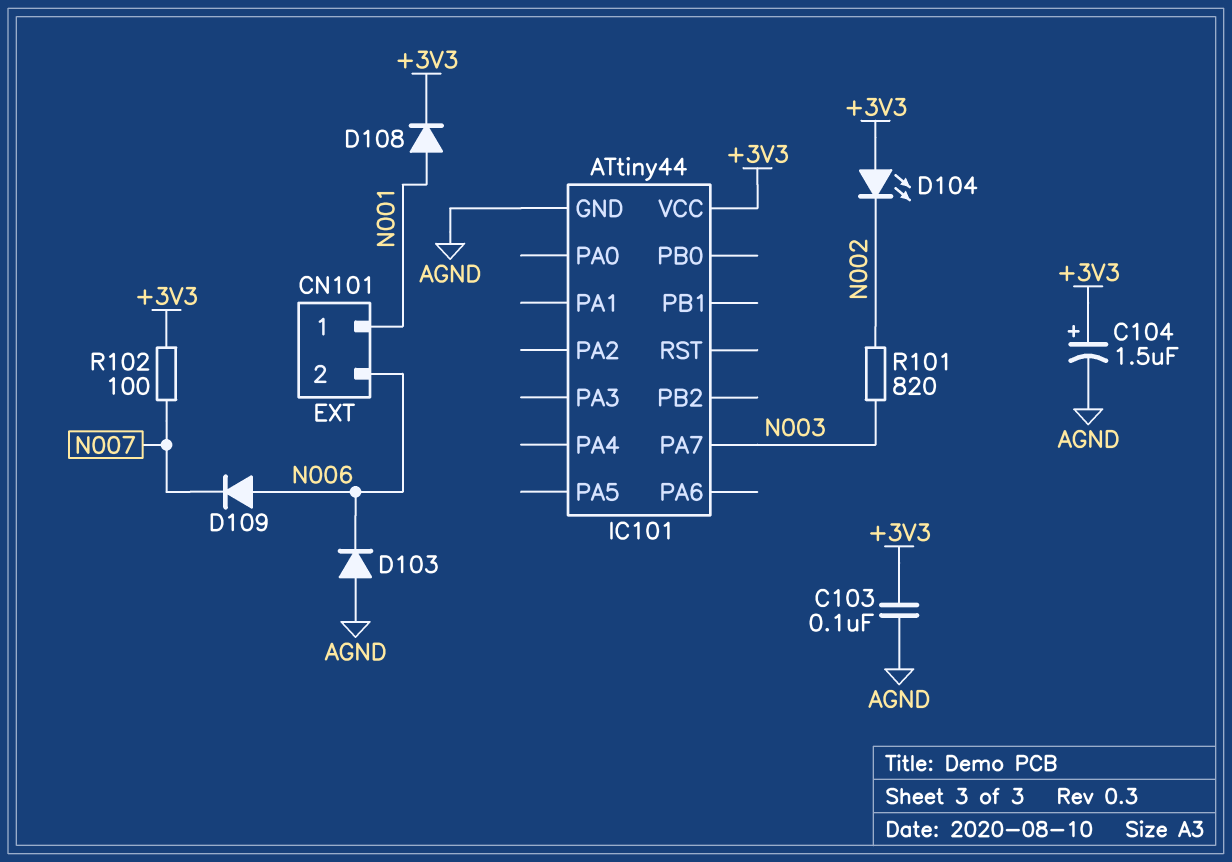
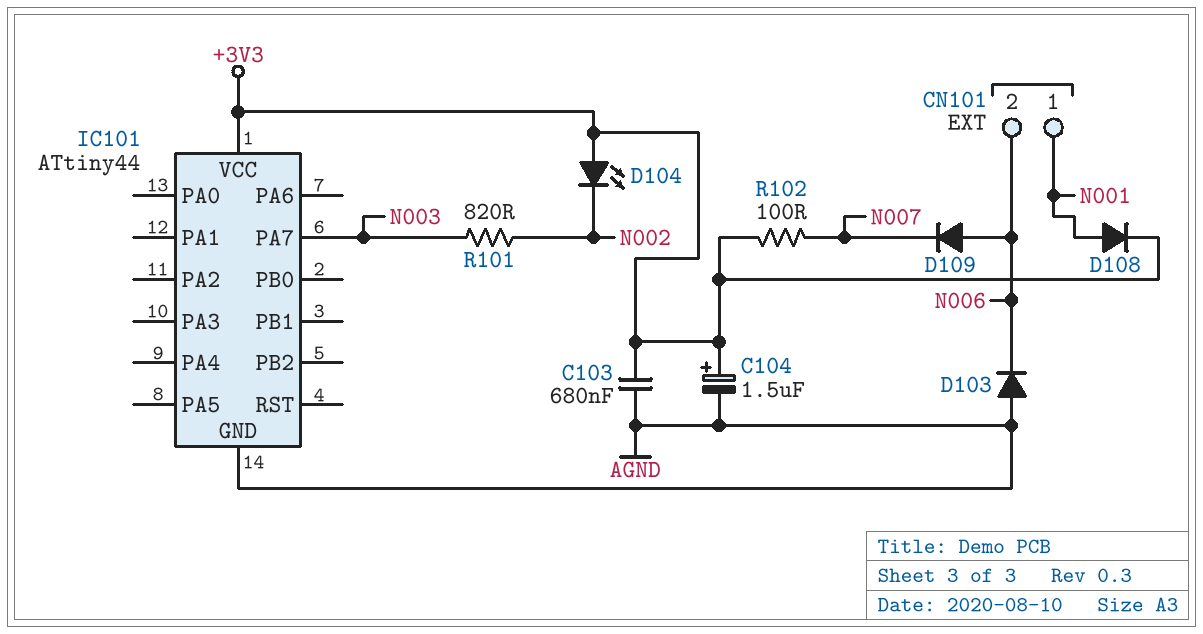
C103: 100nF (+3V3, AGND) -> 680nF (+3V3, AGND)

